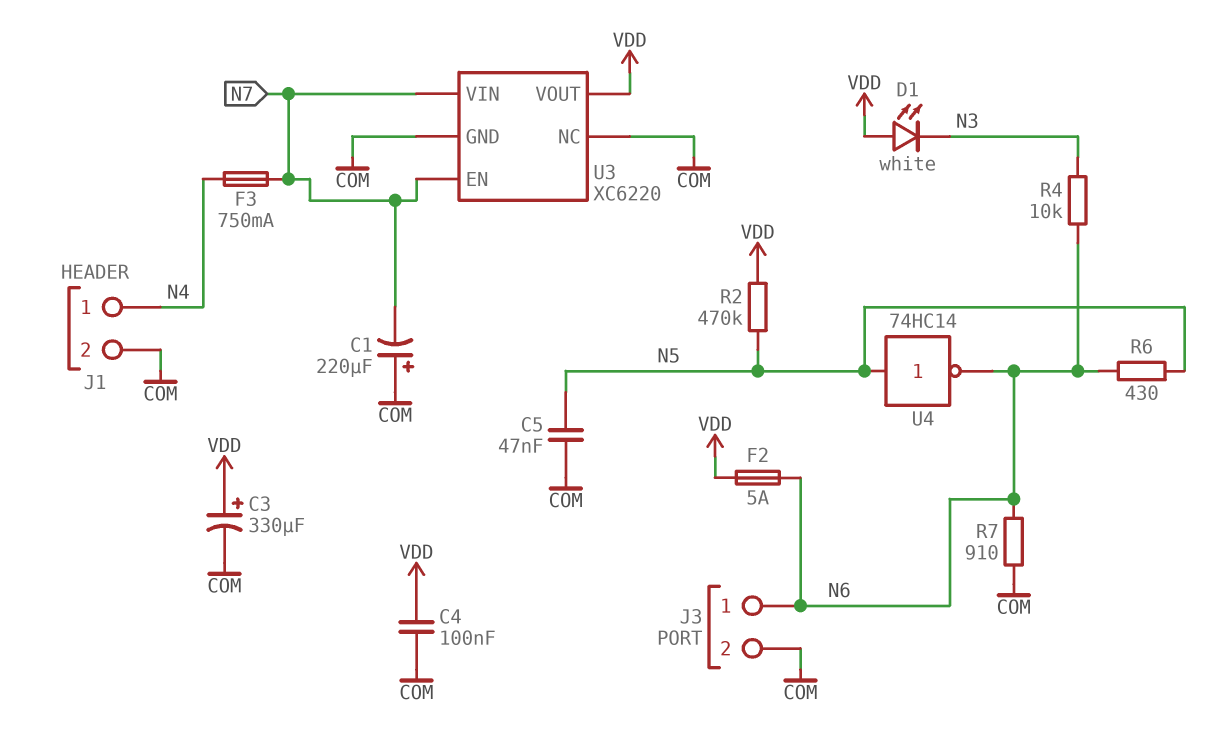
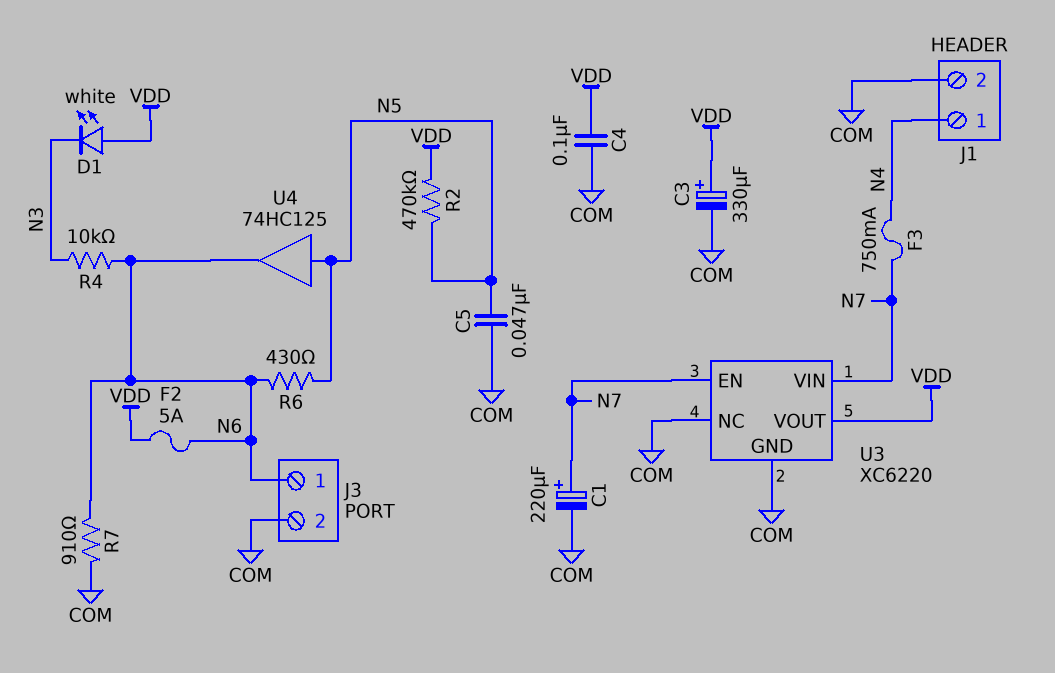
C1: 220uF (plus COM, minus N7) -> 220uF (plus N7, minus COM)
U4: NOT 74HC14 (in N5, out N6) -> buffer 74HC125 (in N5, out N6)

